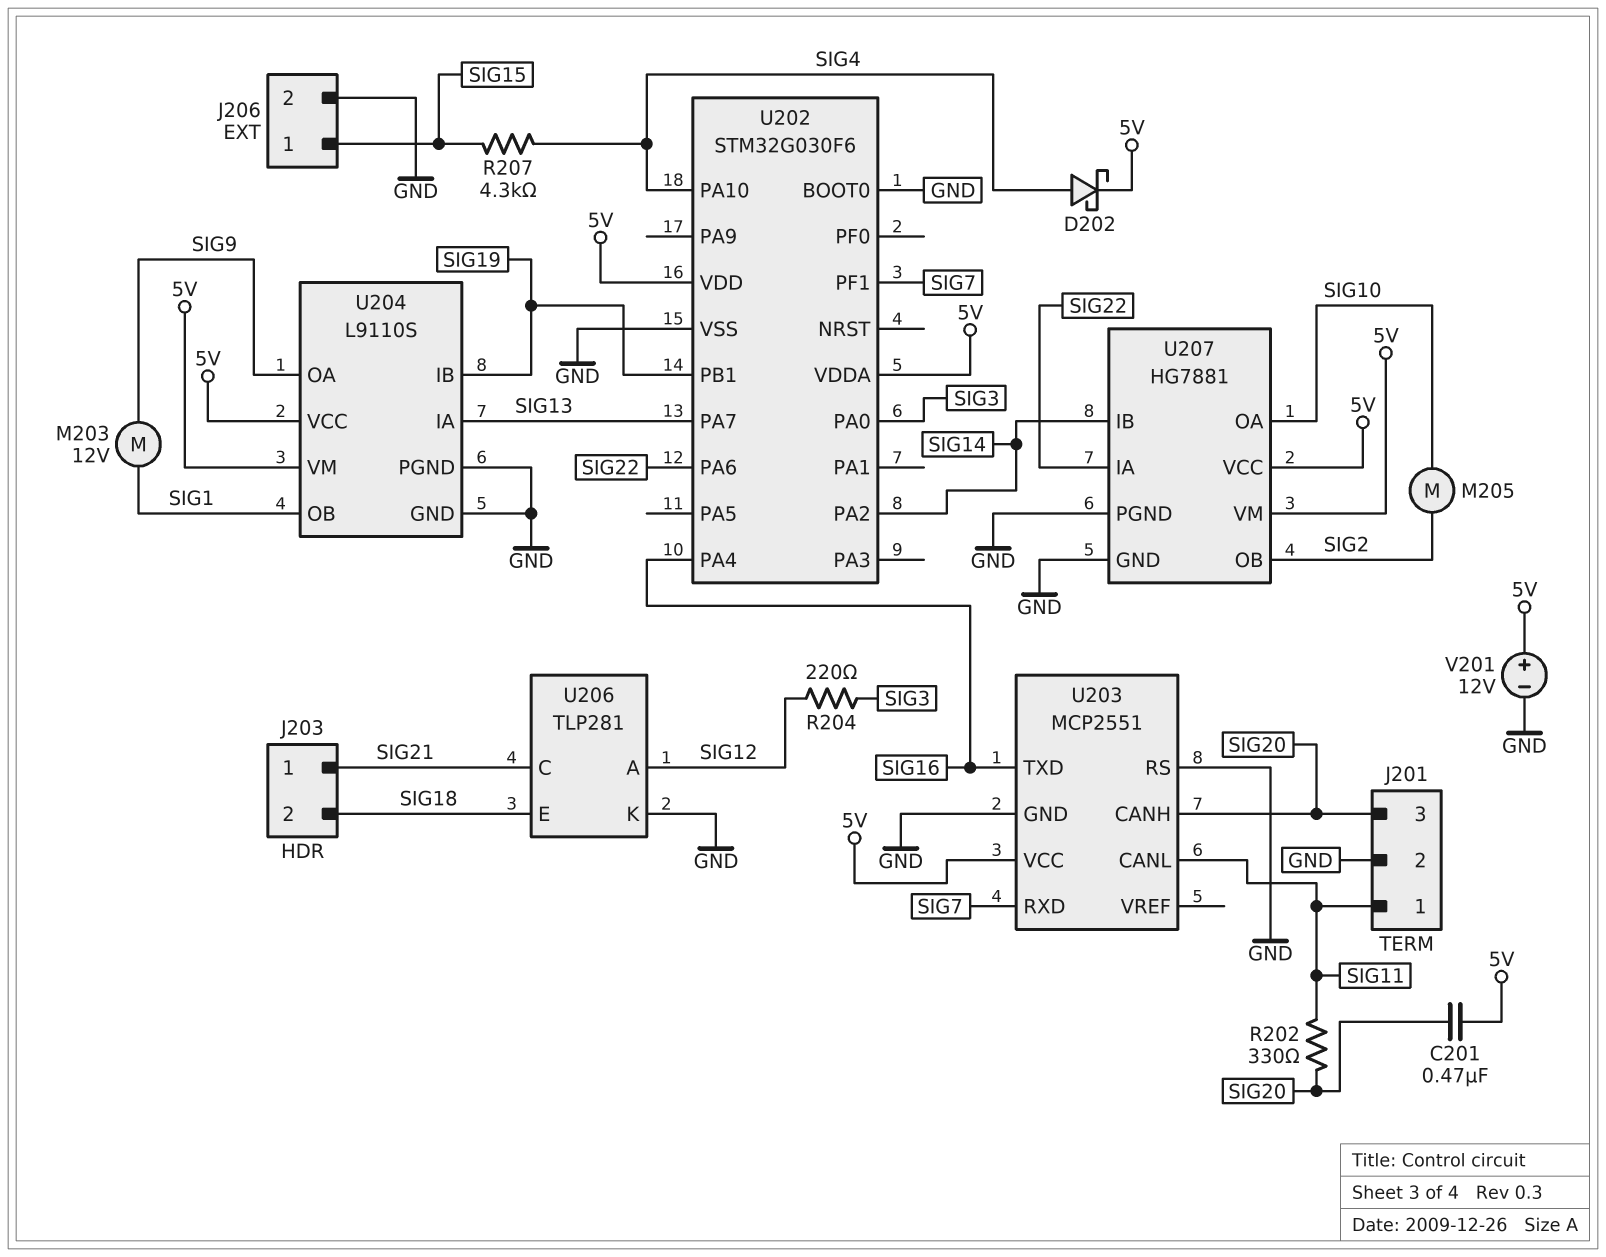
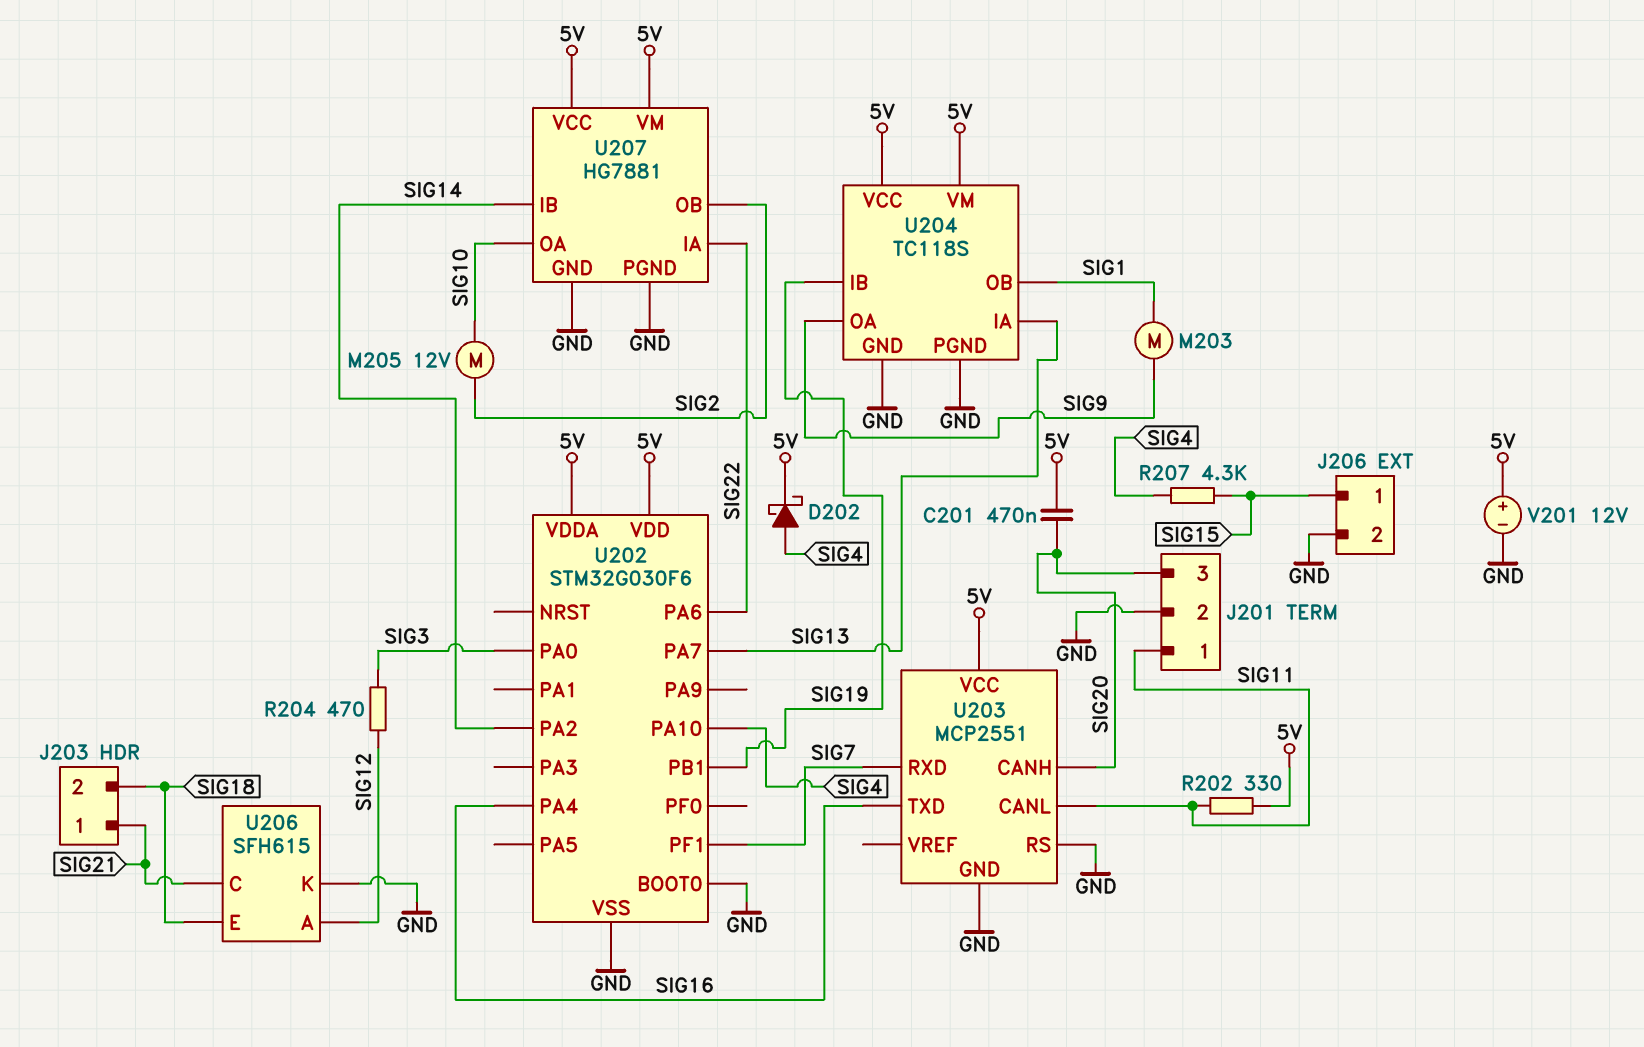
M203: motor 12V (SIG1, SIG9) -> motor (SIG1, SIG9)
M205: motor (SIG2, SIG10) -> motor 12V (SIG2, SIG10)
R202: 330 (SIG11, SIG20) -> 330 (5V, SIG11)
R204: 220 (SIG3, SIG12) -> 470 (SIG3, SIG12)
U204: L9110S -> TC118S
U206: TLP281 -> SFH615

